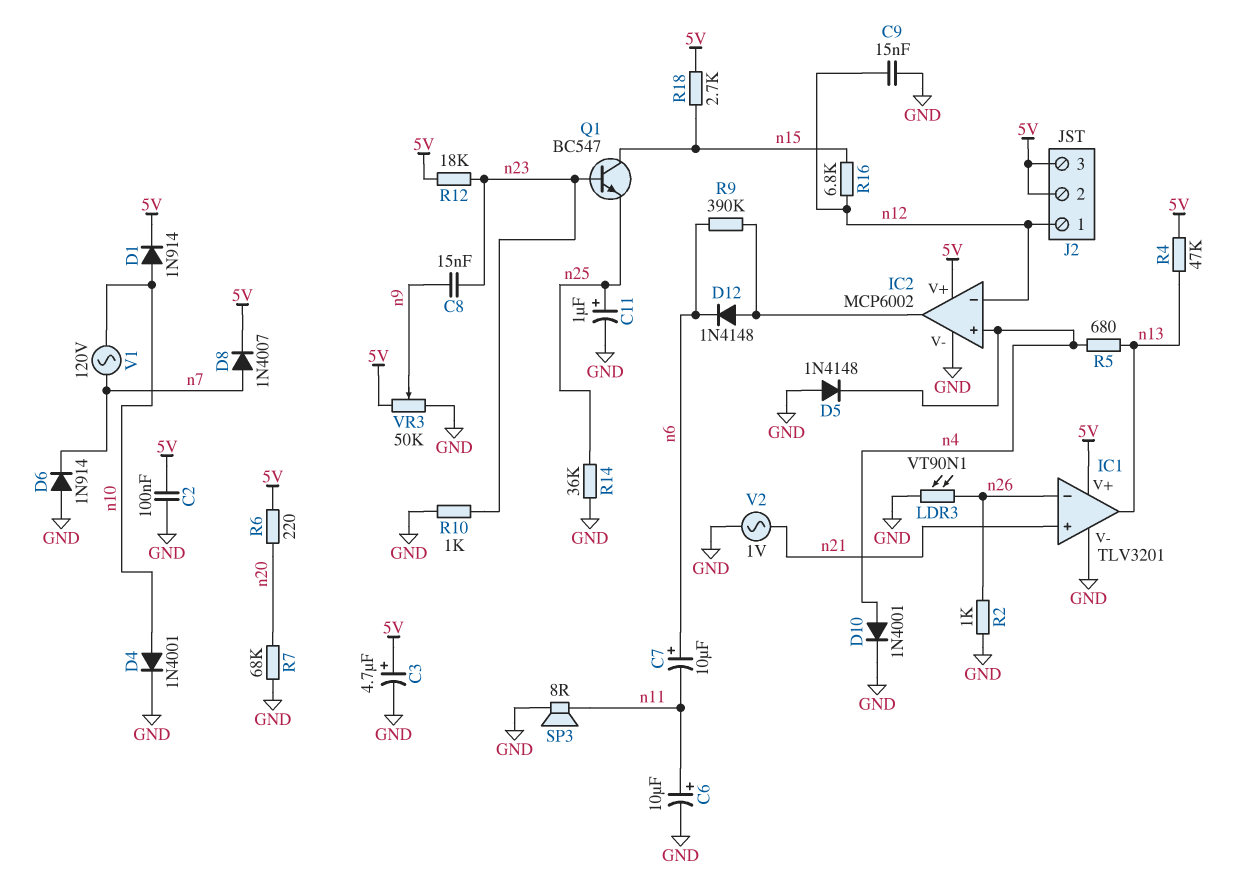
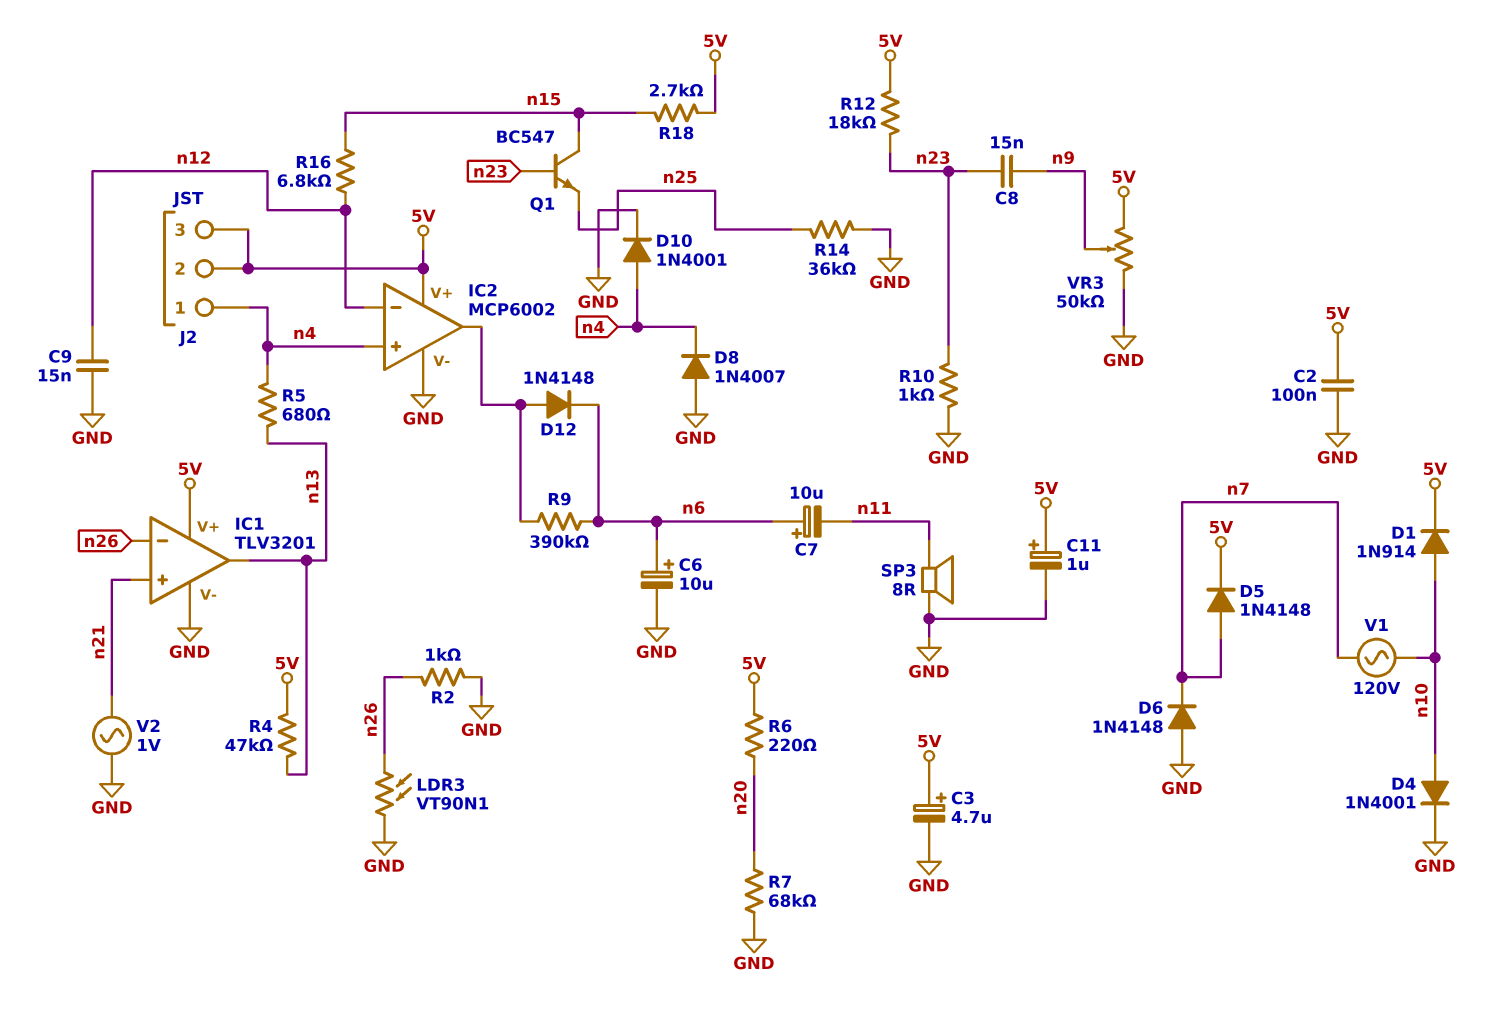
C6: 10uF (plus n11, minus GND) -> 10uF (plus n6, minus GND)
C11: 1uF (plus n25, minus GND) -> 1uF (plus 5V, minus GND)
D5: diode 1N4148 (A GND, K n4) -> diode 1N4148 (A n7, K 5V)
D6: diode 1N914 (A GND, K n7) -> diode 1N4148 (A GND, K n7)
D8: diode 1N4007 (A n7, K 5V) -> diode 1N4007 (A GND, K n4)
J2 pin 1: n12 -> n4

